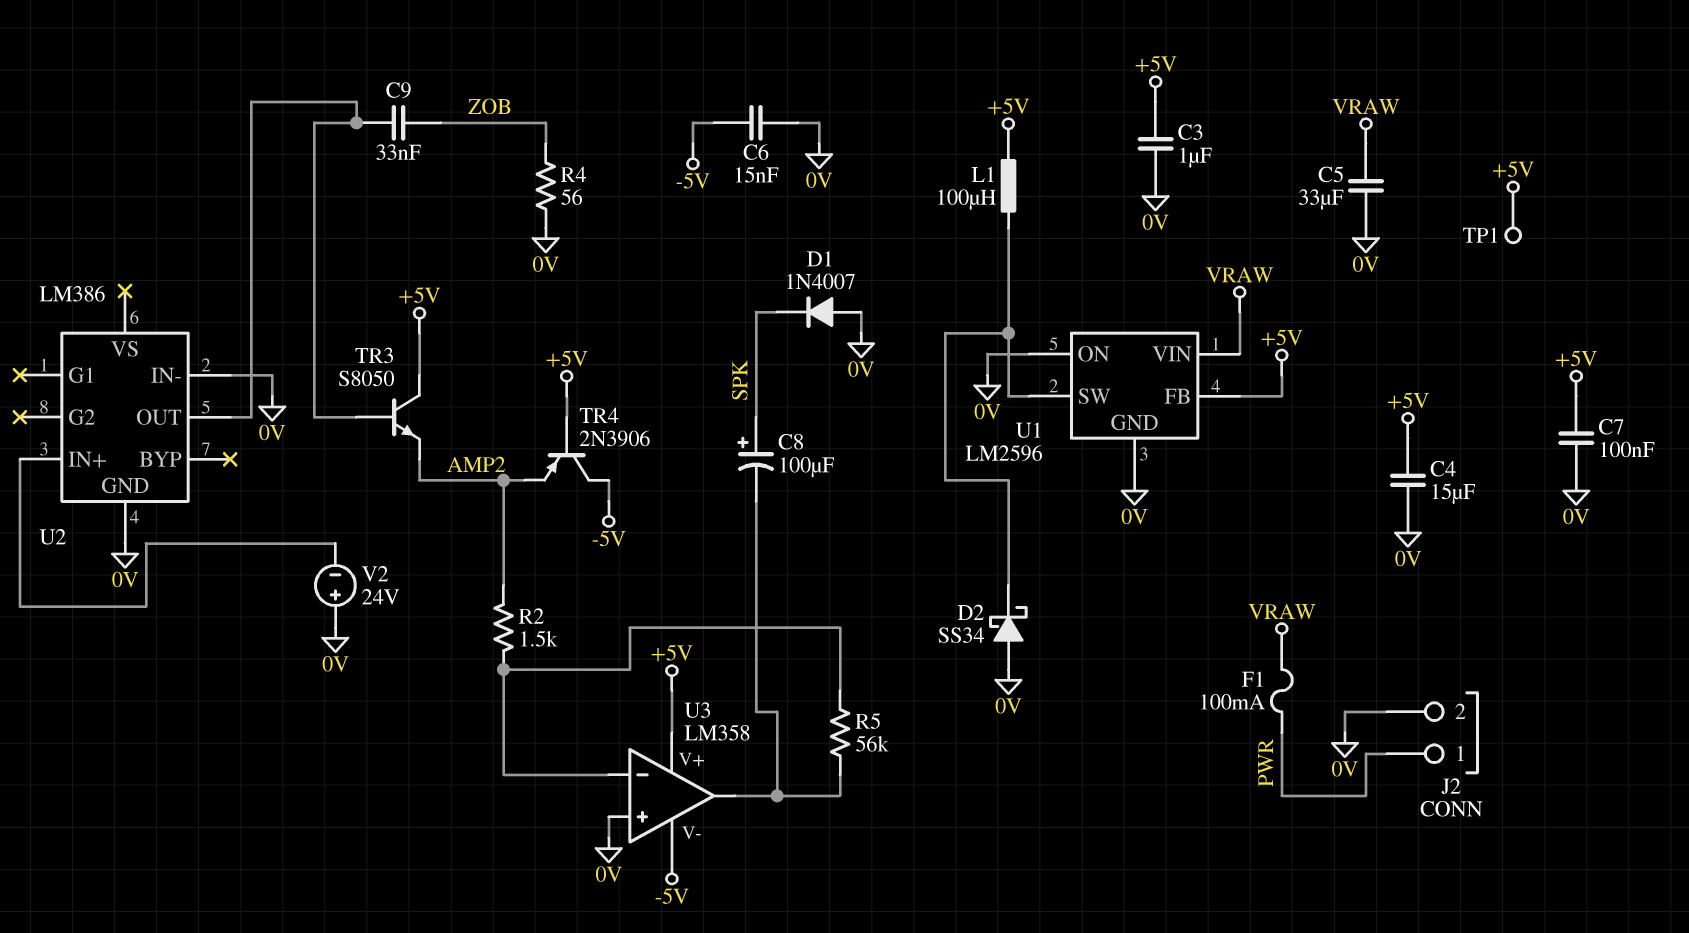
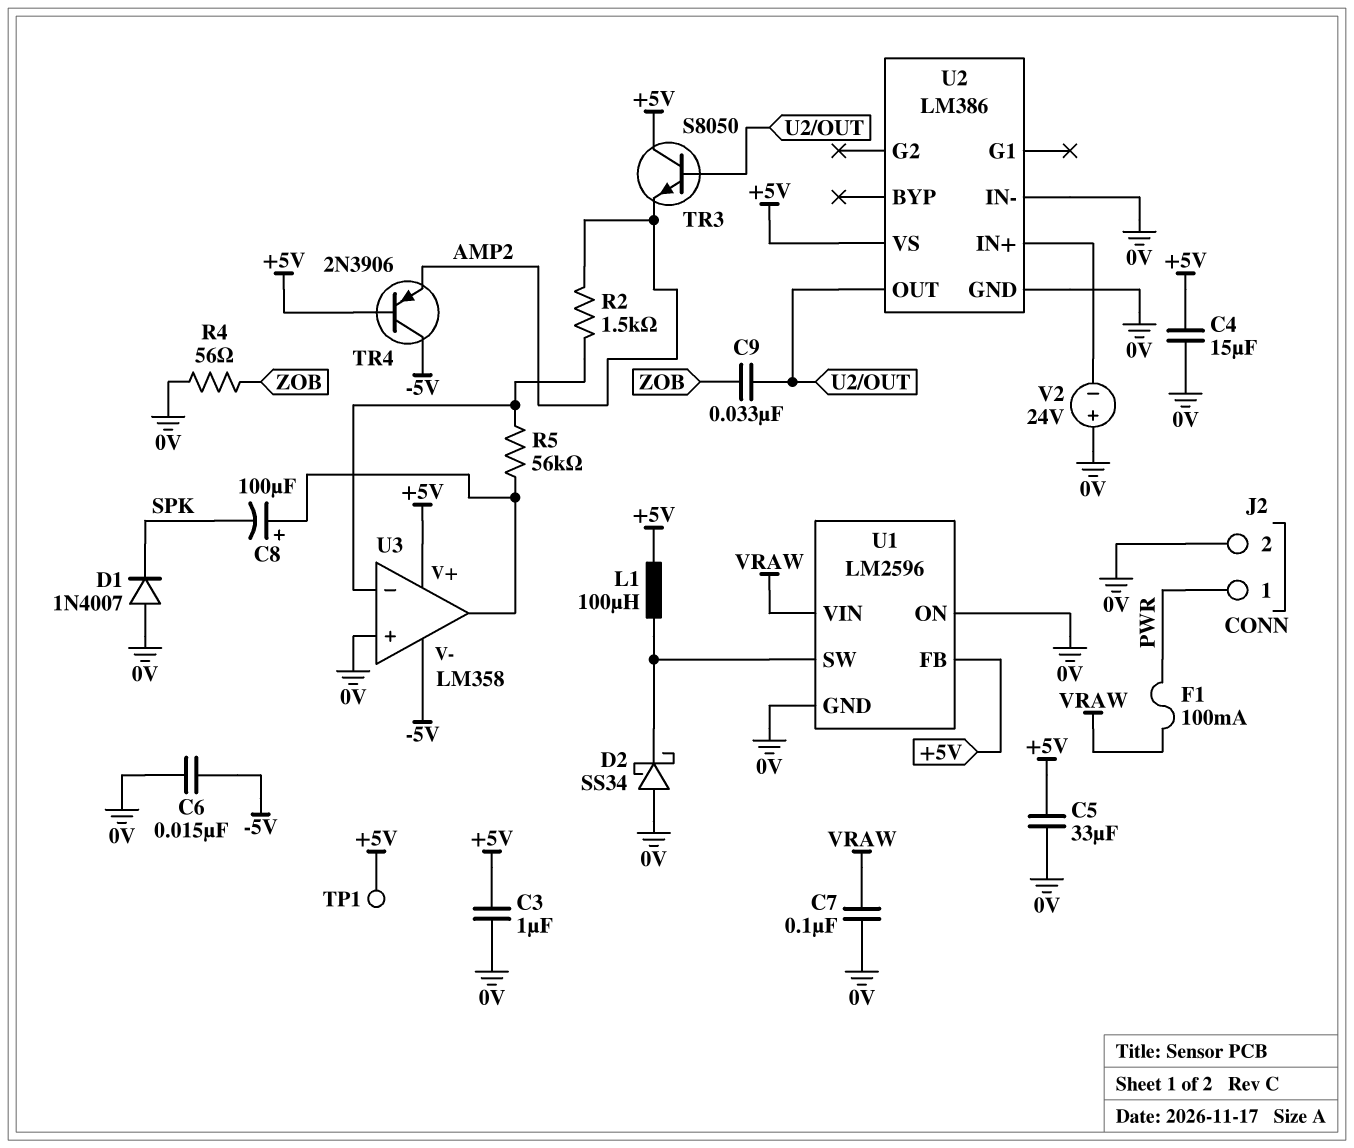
C5: 33uF (0V, VRAW) -> 33uF (+5V, 0V)
C7: 100nF (+5V, 0V) -> 100nF (0V, VRAW)
C8: 100uF (plus SPK, minus U3/out) -> 100uF (plus U3/out, minus SPK)
U2 pin VS: none -> +5V

